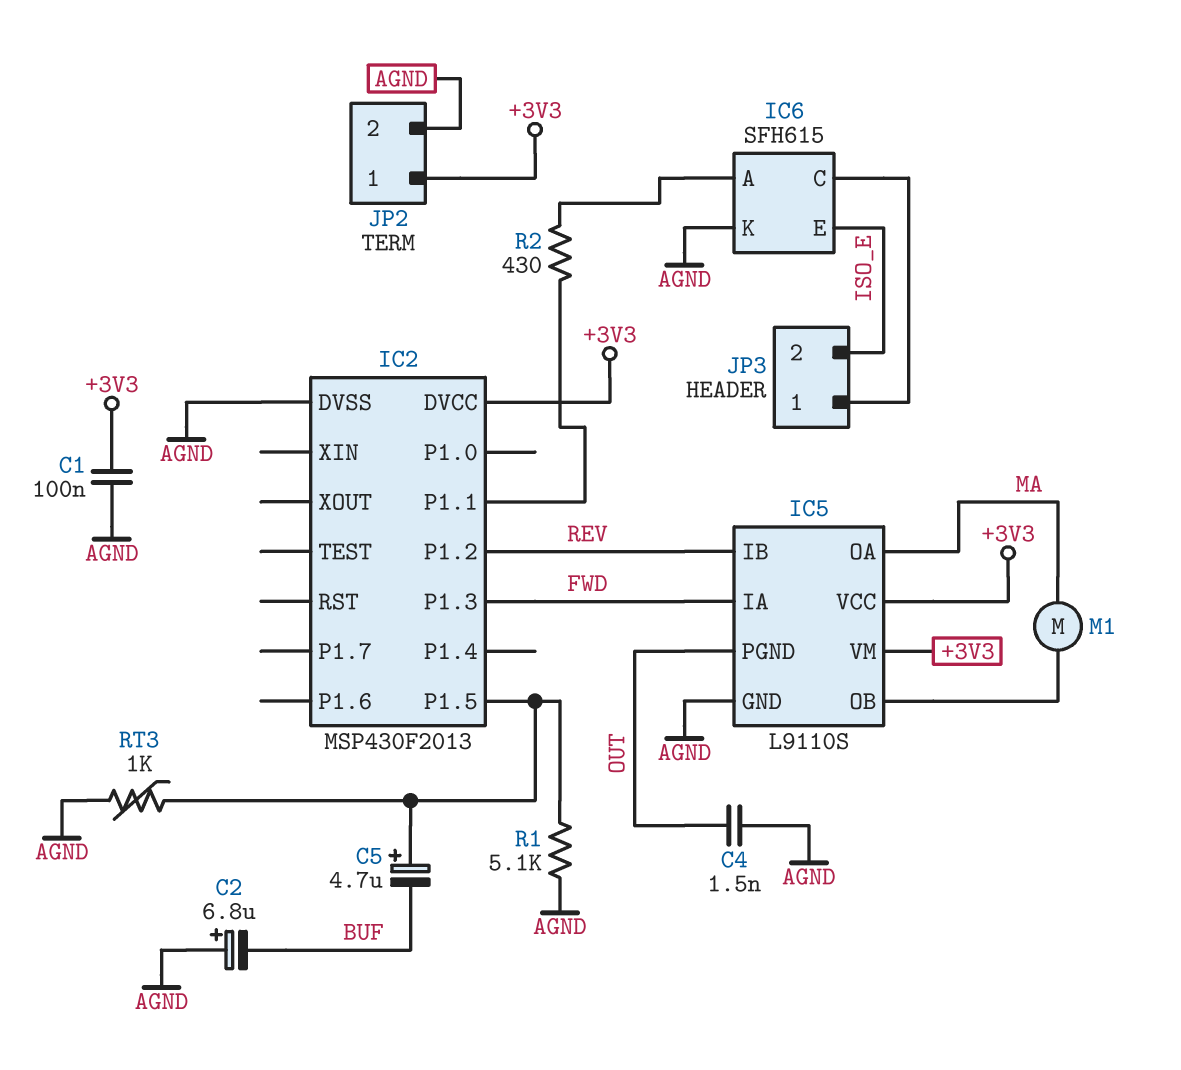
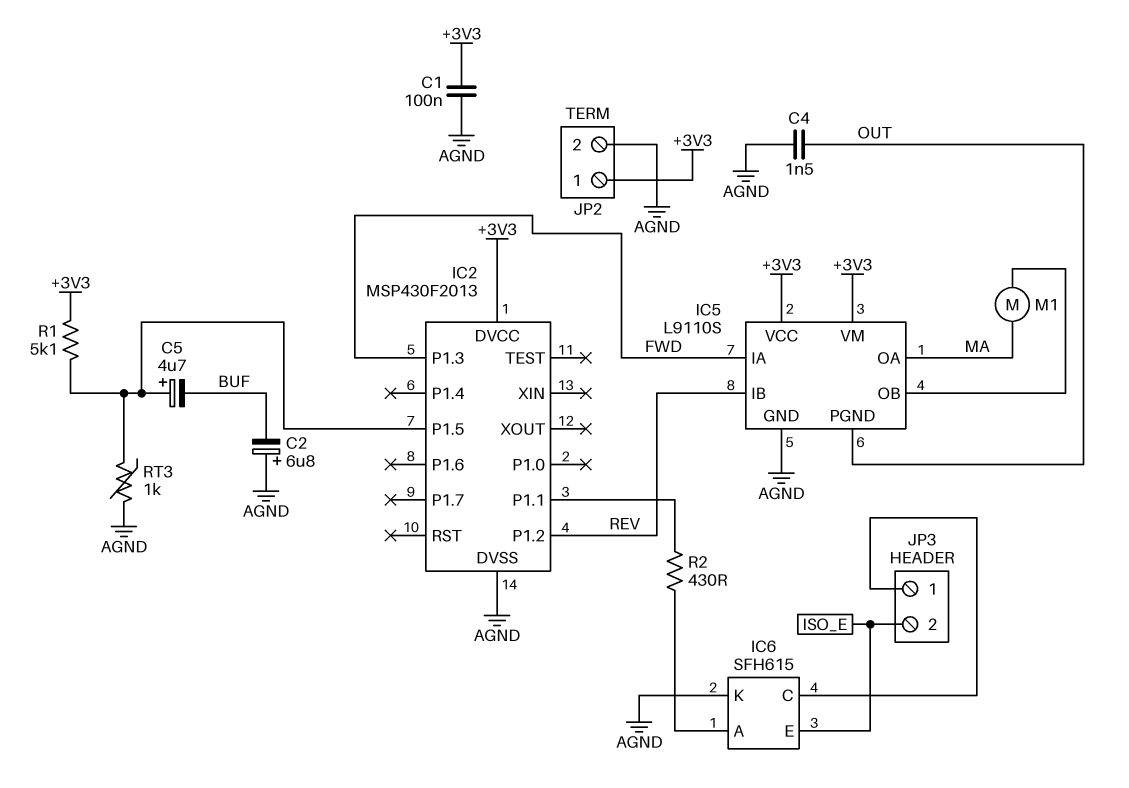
R1: 5.1k (AGND, IC2/P1.5) -> 5.1k (+3V3, IC2/P1.5)

